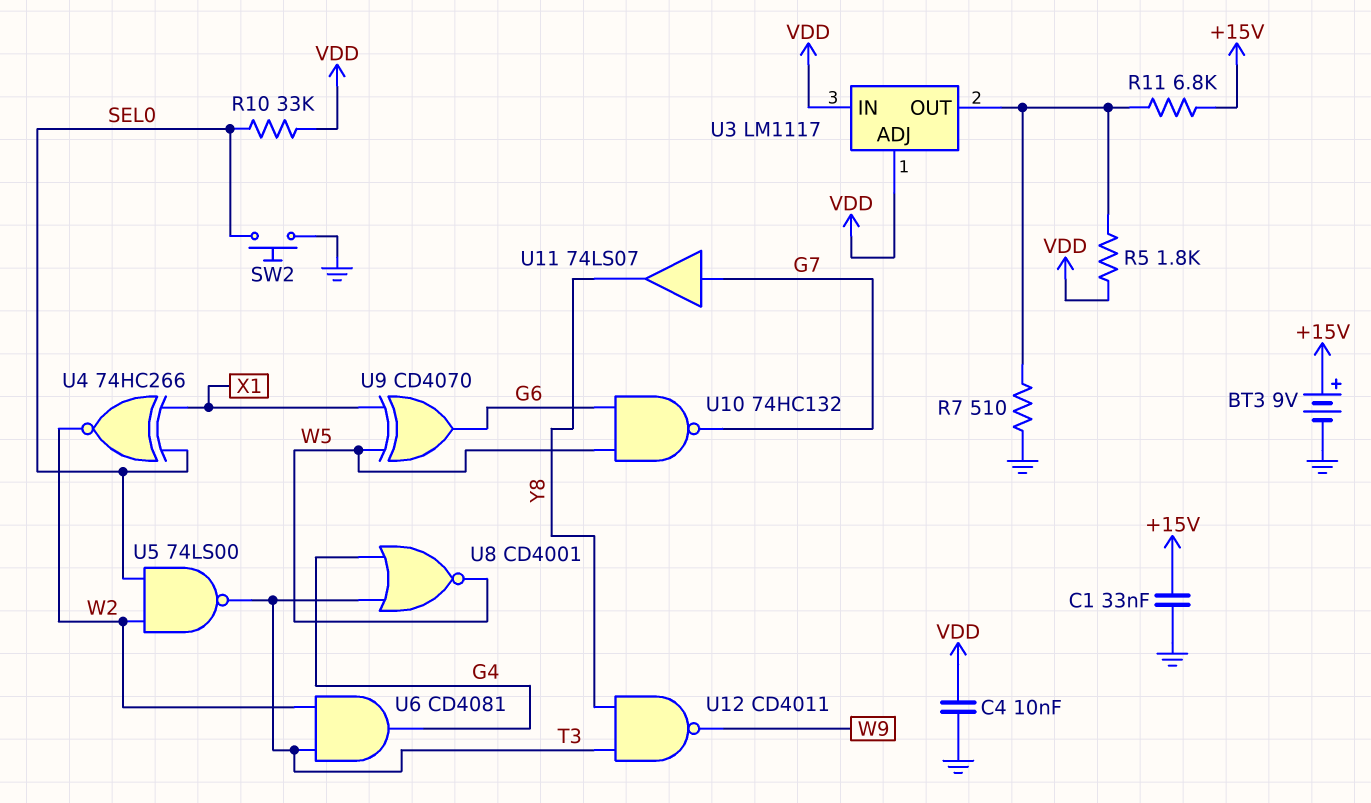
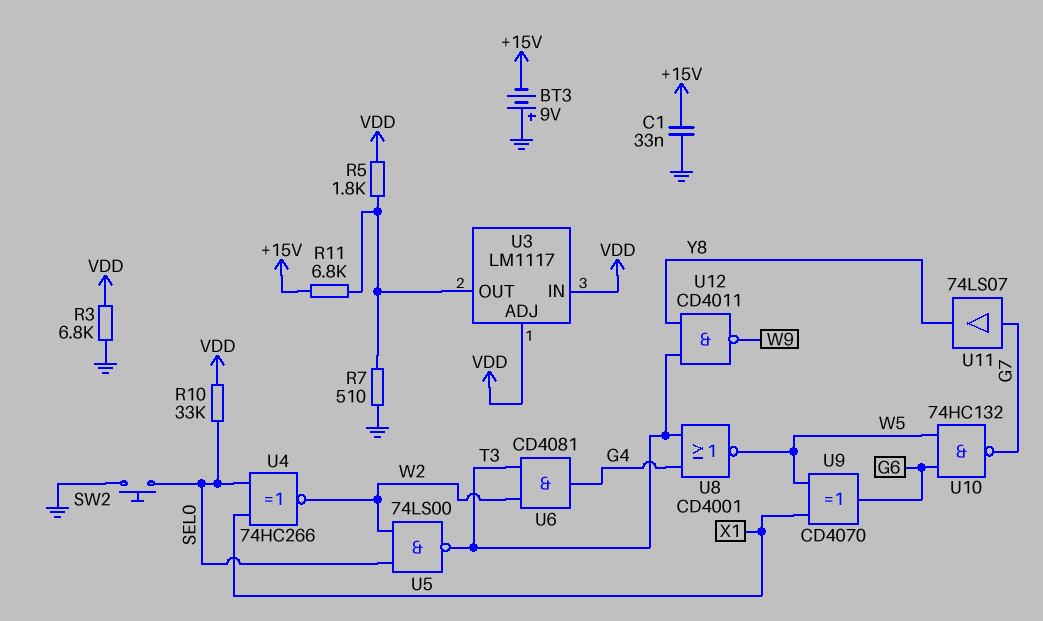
BT3: 9V (plus +15V, minus GND) -> 9V (plus GND, minus +15V)
C4: 10nF (GND, VDD) -> none
R3: none -> 6.8k (GND, VDD)

